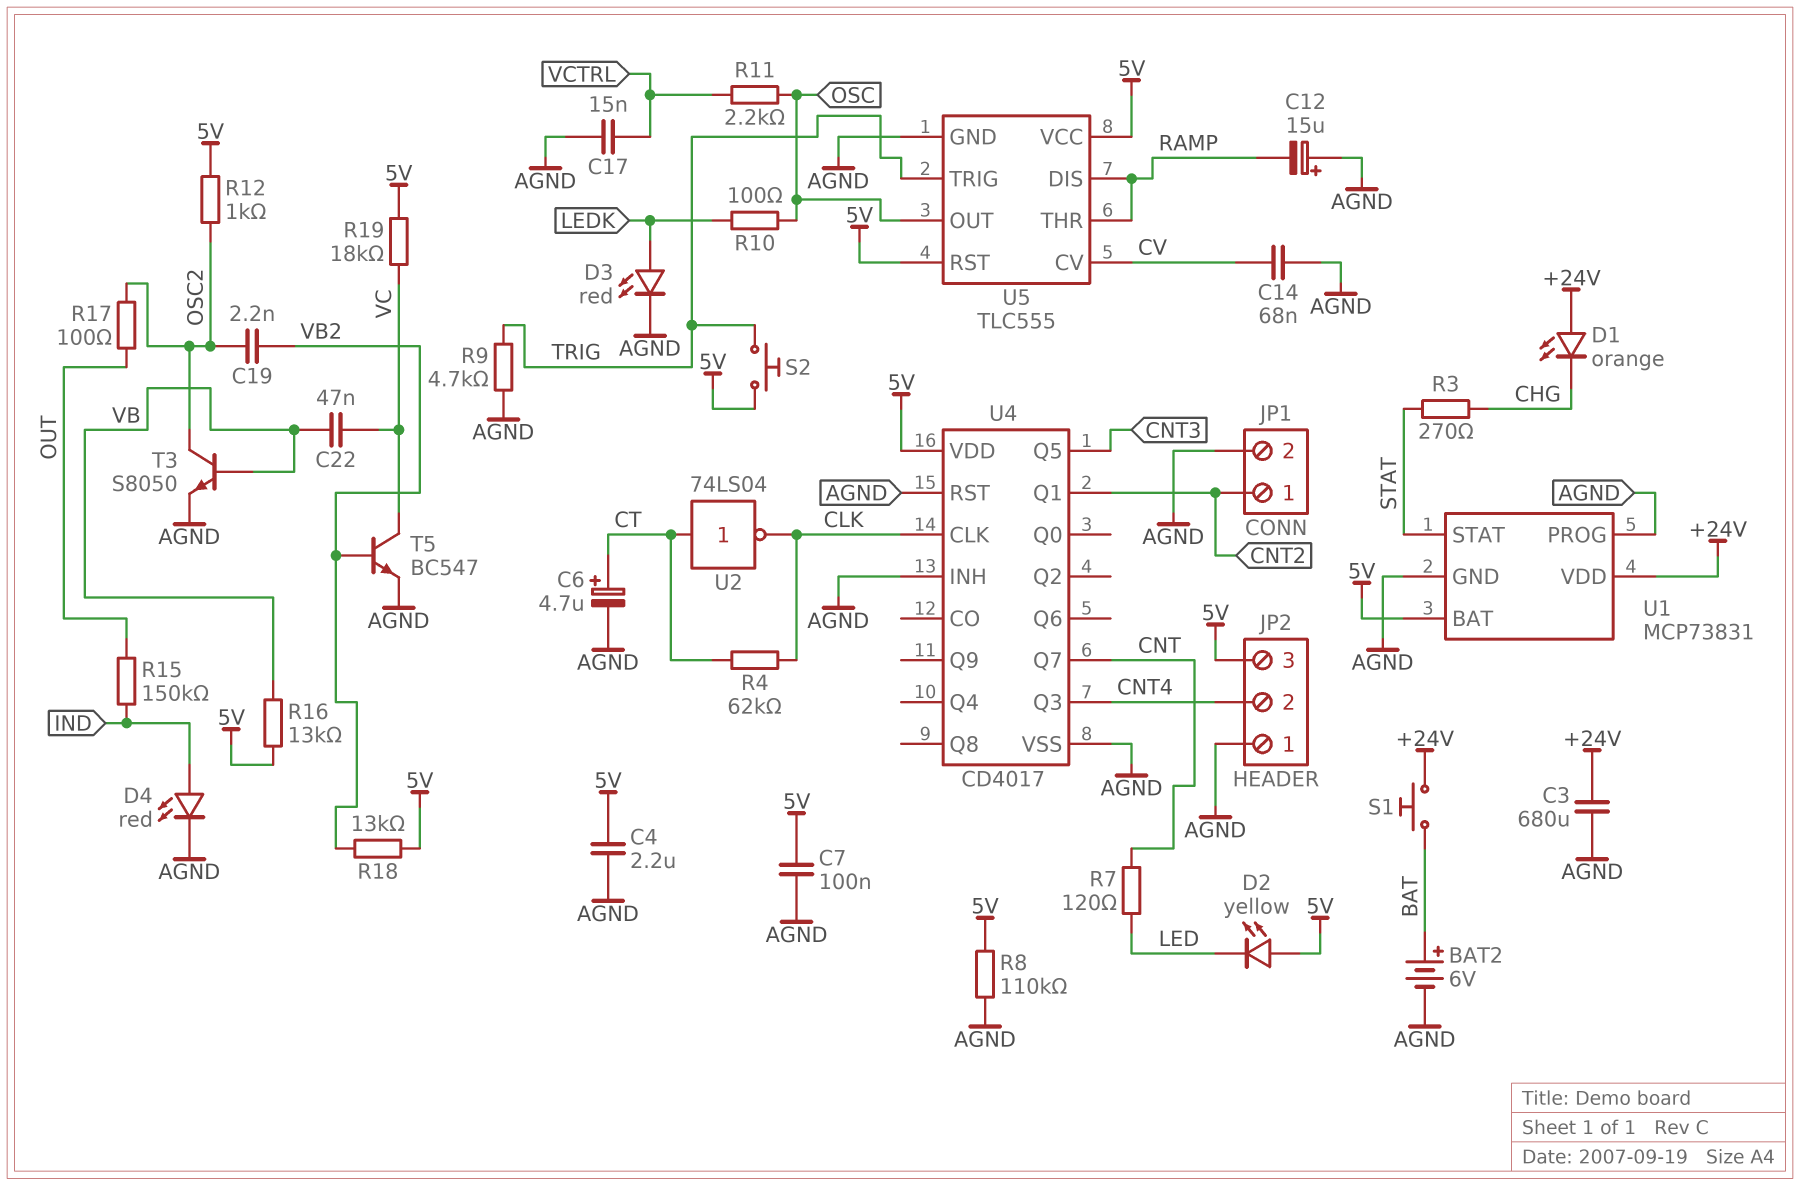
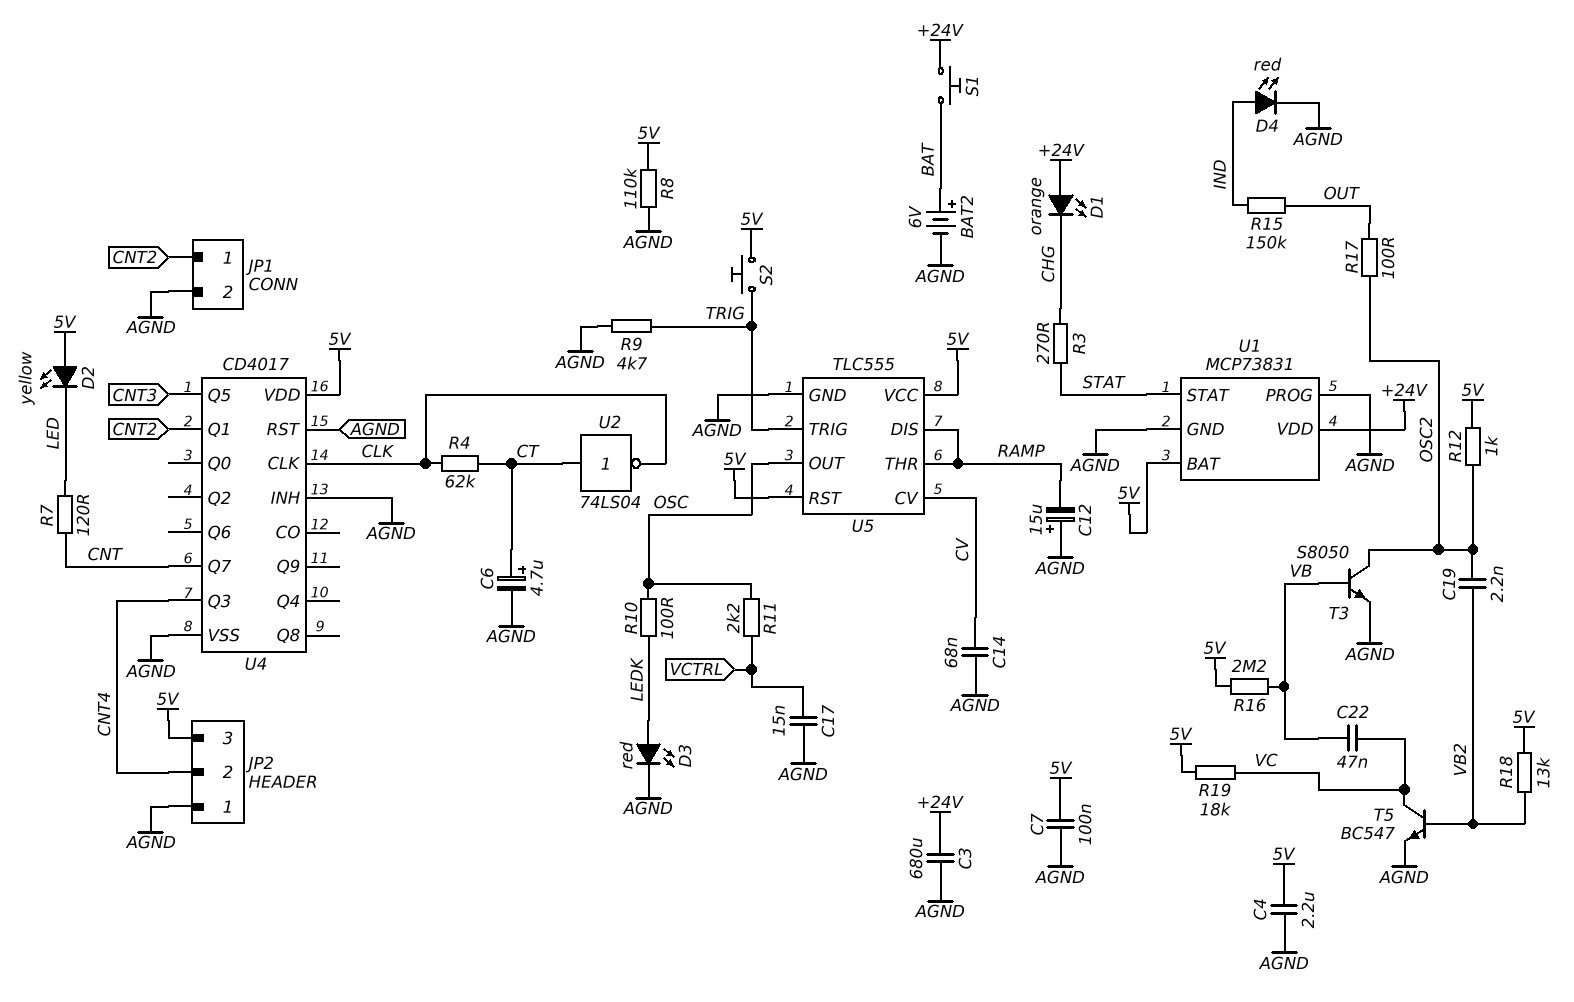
R16: 13k (5V, VB) -> 2.2M (5V, VB)

